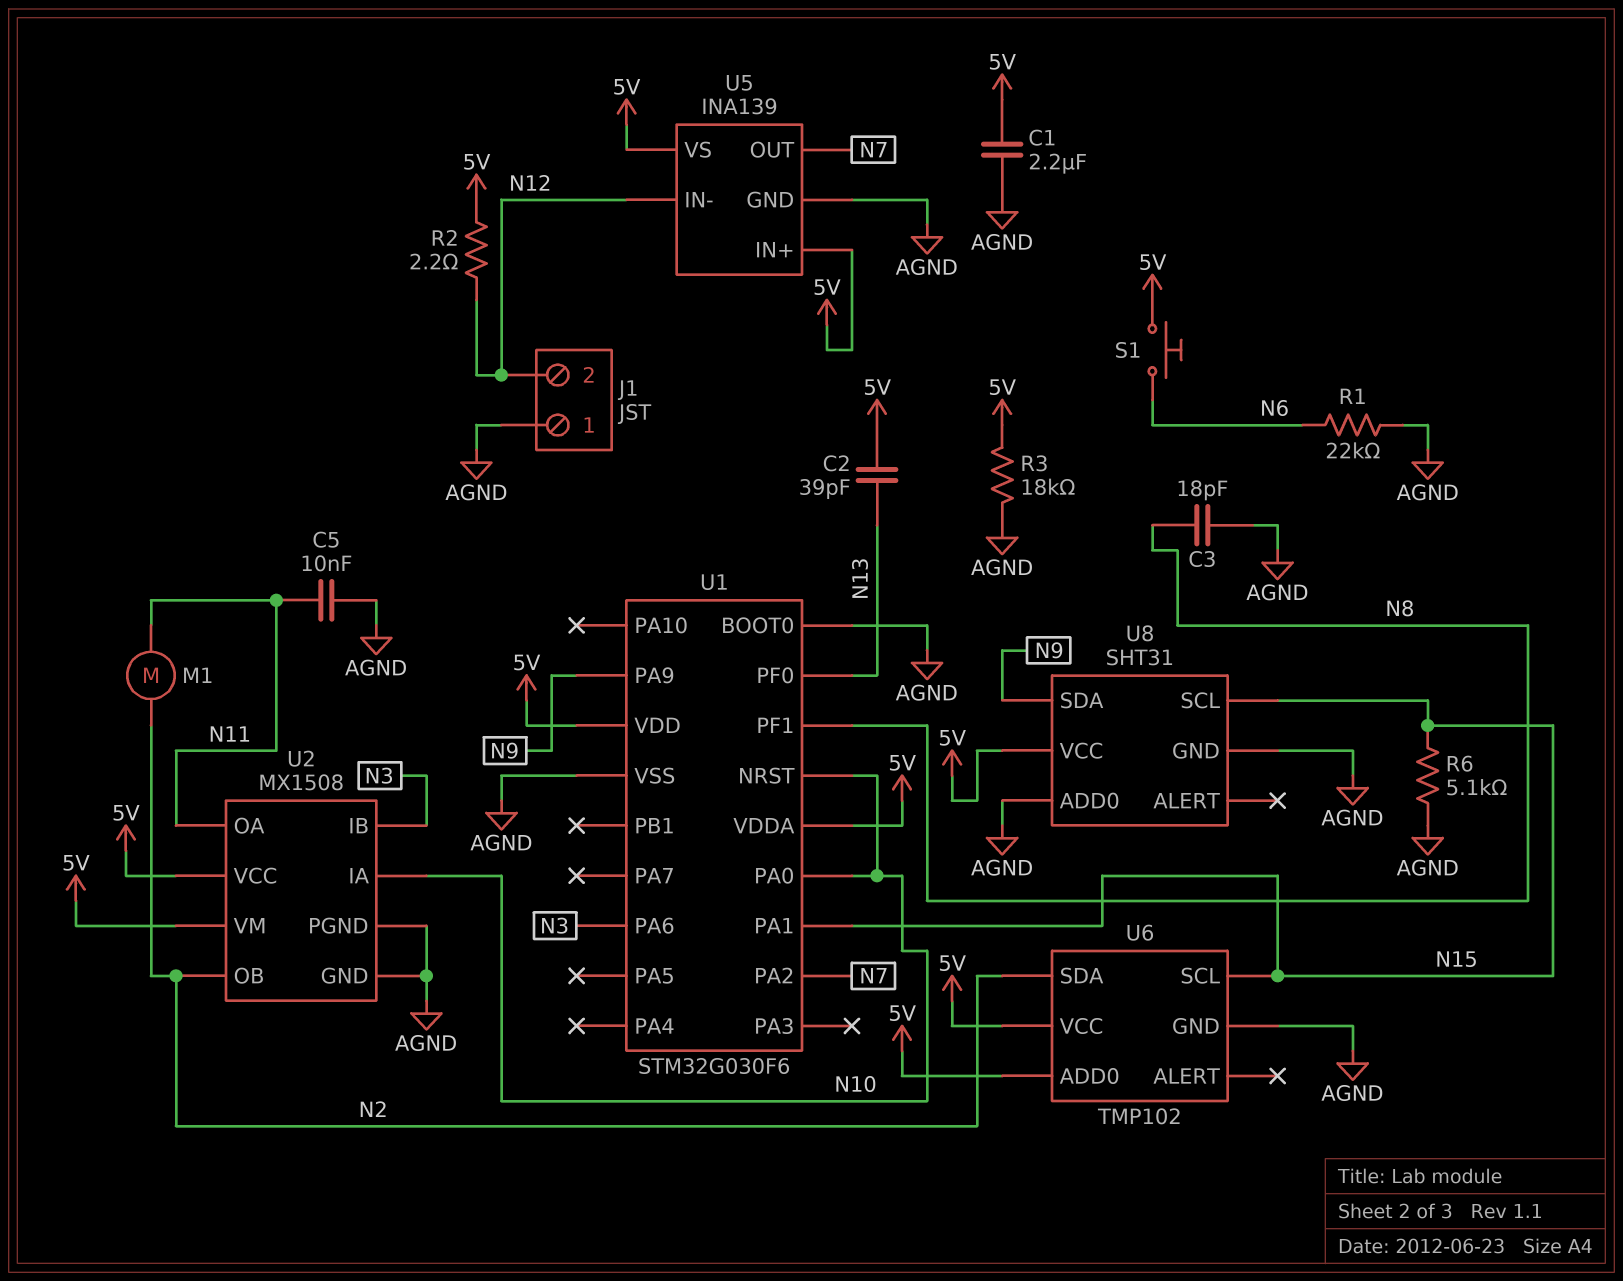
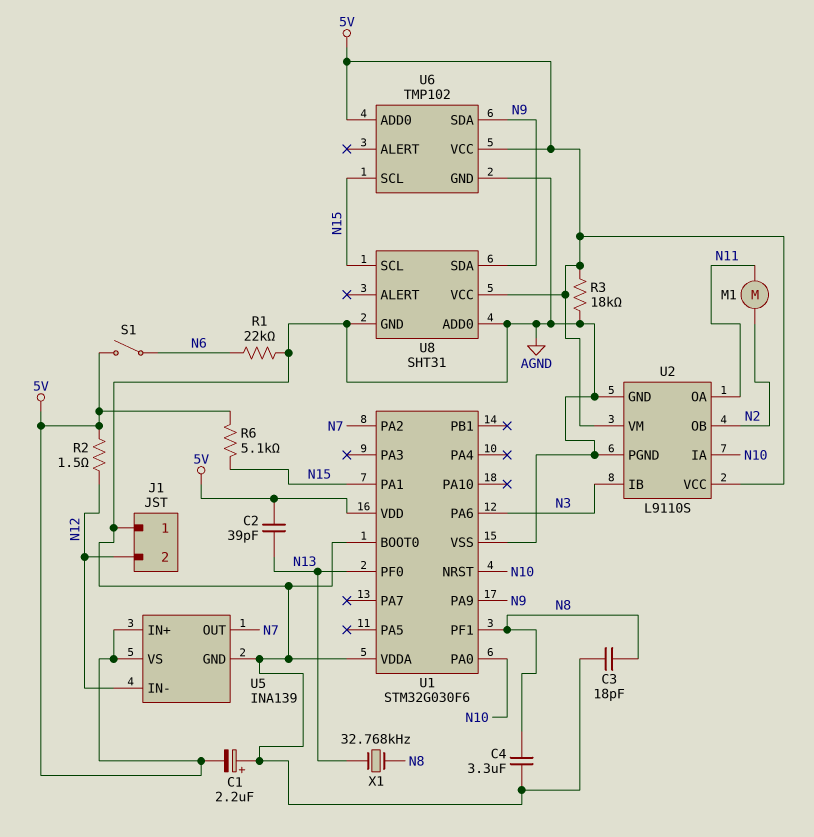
C1: 2.2uF (5V, AGND) -> 2.2uF (plus AGND, minus 5V)
C4: none -> 3.3uF (AGND, N8)
C5: 10nF (AGND, N11) -> none
R2: 2.2 (5V, N12) -> 1.5 (5V, N12)
R6: 5.1k (AGND, N15) -> 5.1k (5V, N15)
S1: button (5V, N6) -> switch (5V, N6)
U1 pin VDDA: 5V -> AGND
U2: MX1508 -> L9110S
U6 pin SDA: N2 -> N9
X1: none -> 32.768kHz (N8, N13)

